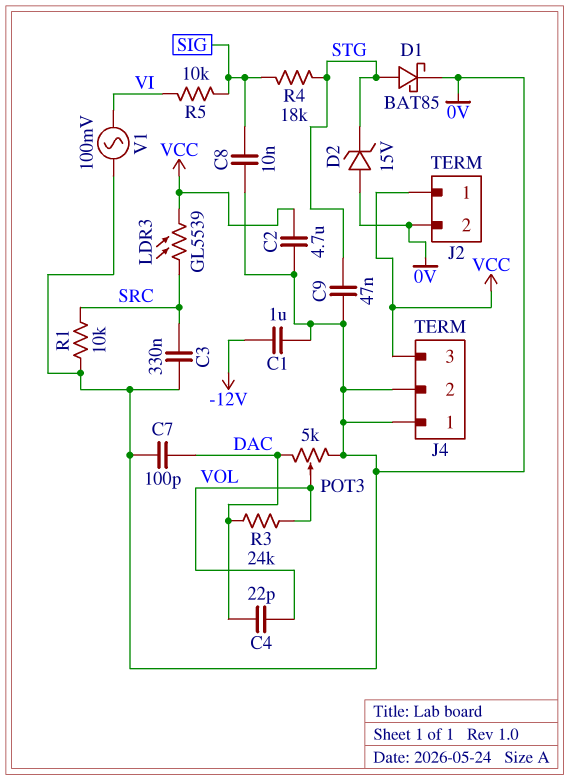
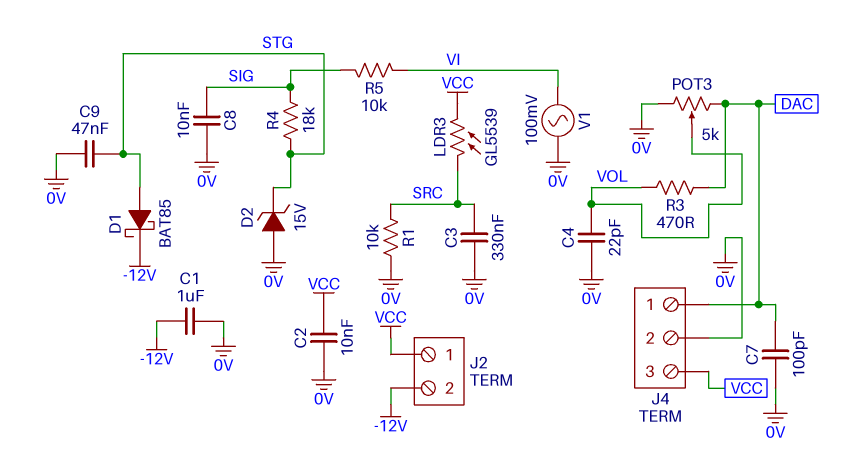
C2: 4.7uF (0V, VCC) -> 10nF (0V, VCC)
C4: 22pF (DAC, VOL) -> 22pF (0V, VOL)
D1: schottky BAT85 (A STG, K 0V) -> schottky BAT85 (A STG, K -12V)
J2 pin 2: 0V -> -12V
J4 pin 1: 0V -> DAC
R3: 24k (DAC, VOL) -> 470 (DAC, VOL)

